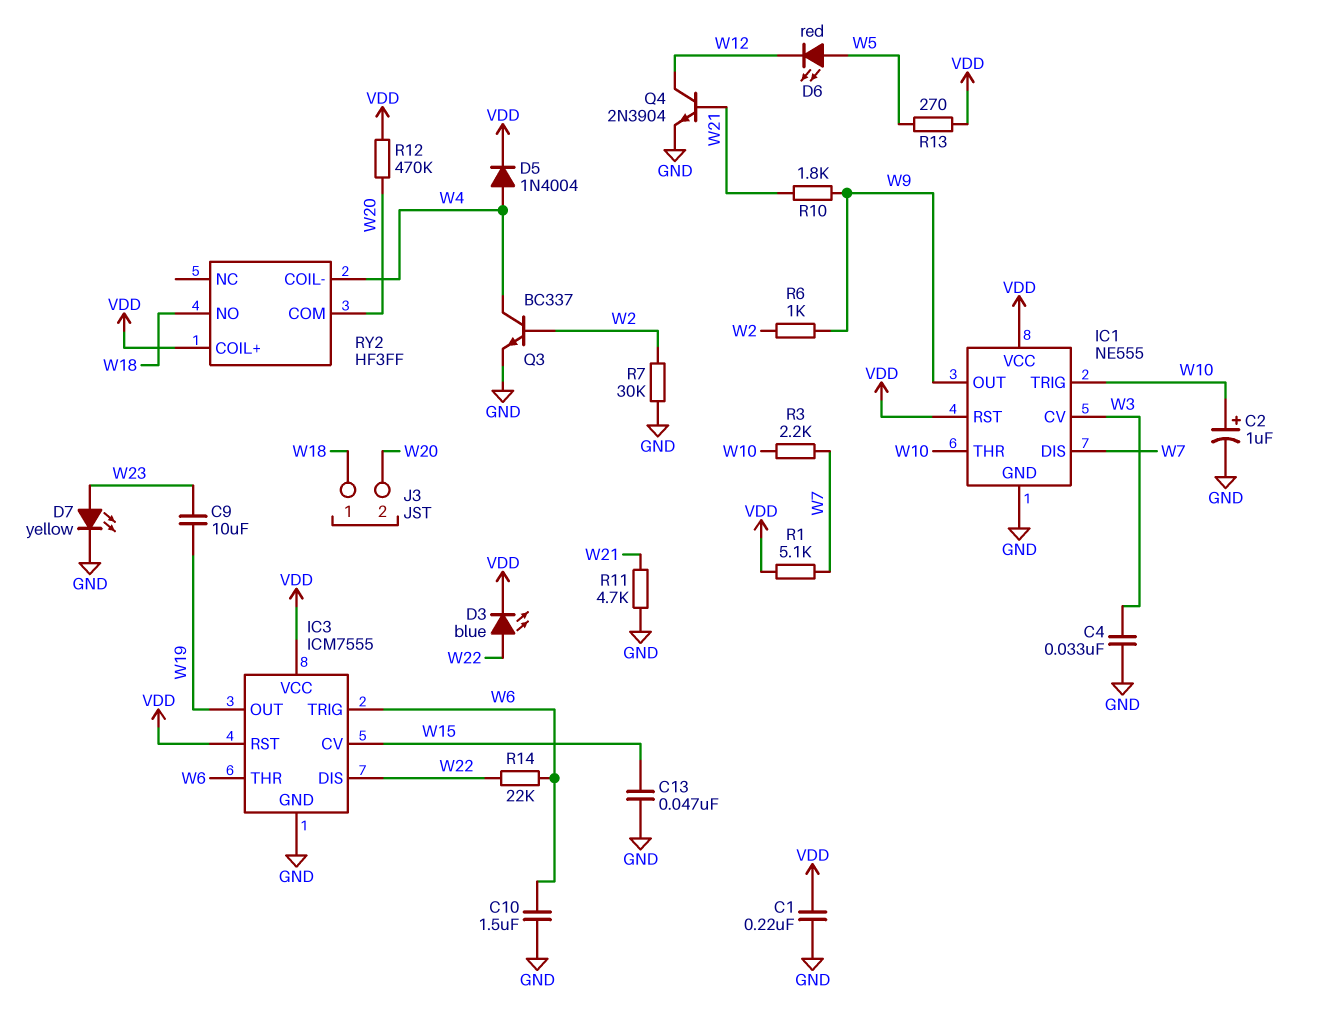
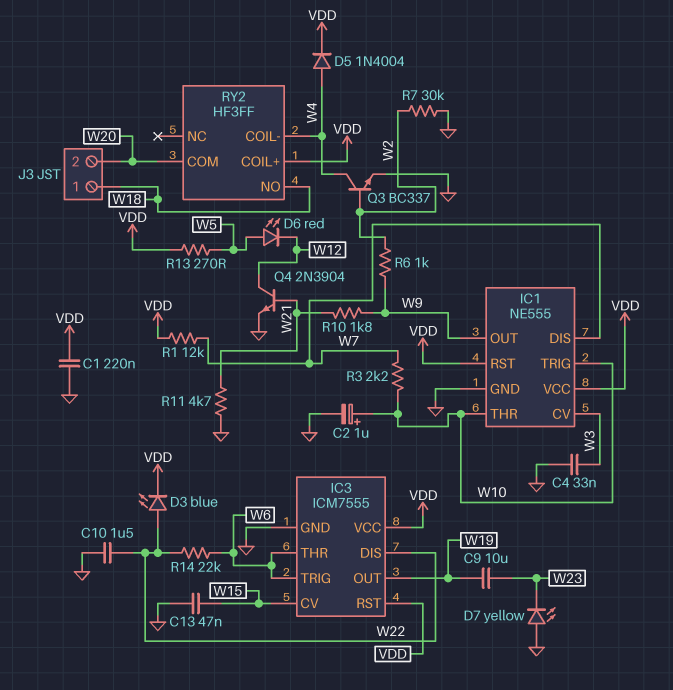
C10: 1.5uF (GND, W6) -> 1.5uF (GND, W22)
D7: LED yellow (A W23, K GND) -> LED yellow (A GND, K W23)
R1: 5.1k (VDD, W7) -> 12k (VDD, W7)
R12: 470k (VDD, W20) -> none

